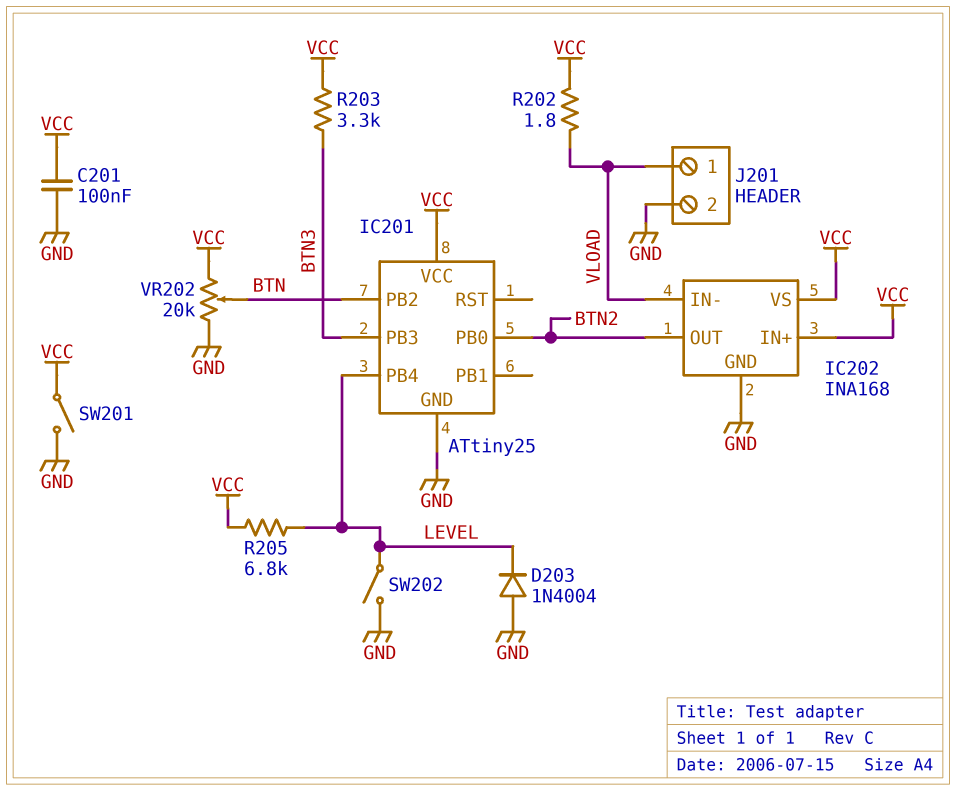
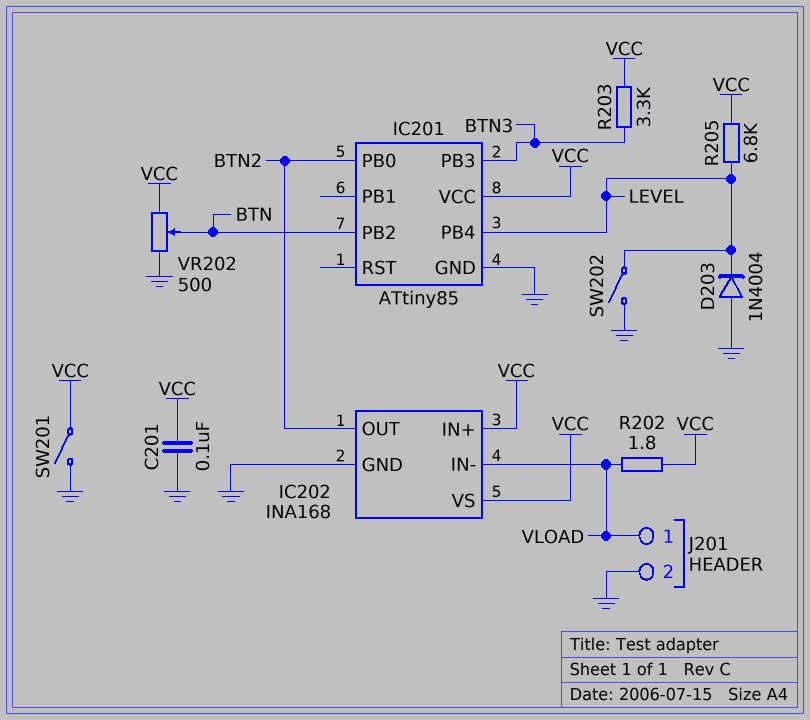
IC201: ATtiny25 -> ATtiny85
VR202: 20k (GND, VCC, wiper BTN) -> 500 (GND, VCC, wiper BTN)

